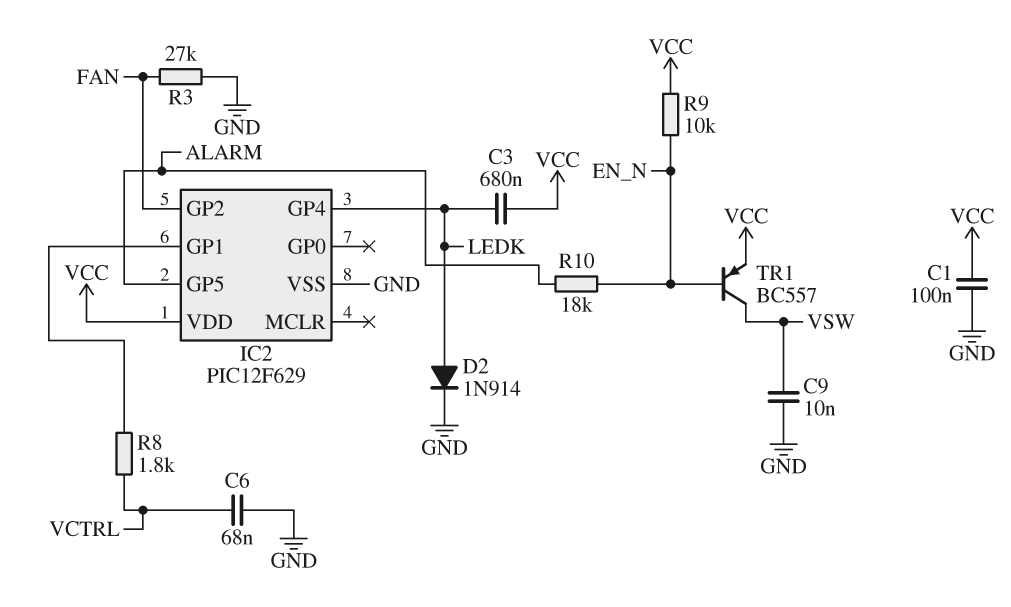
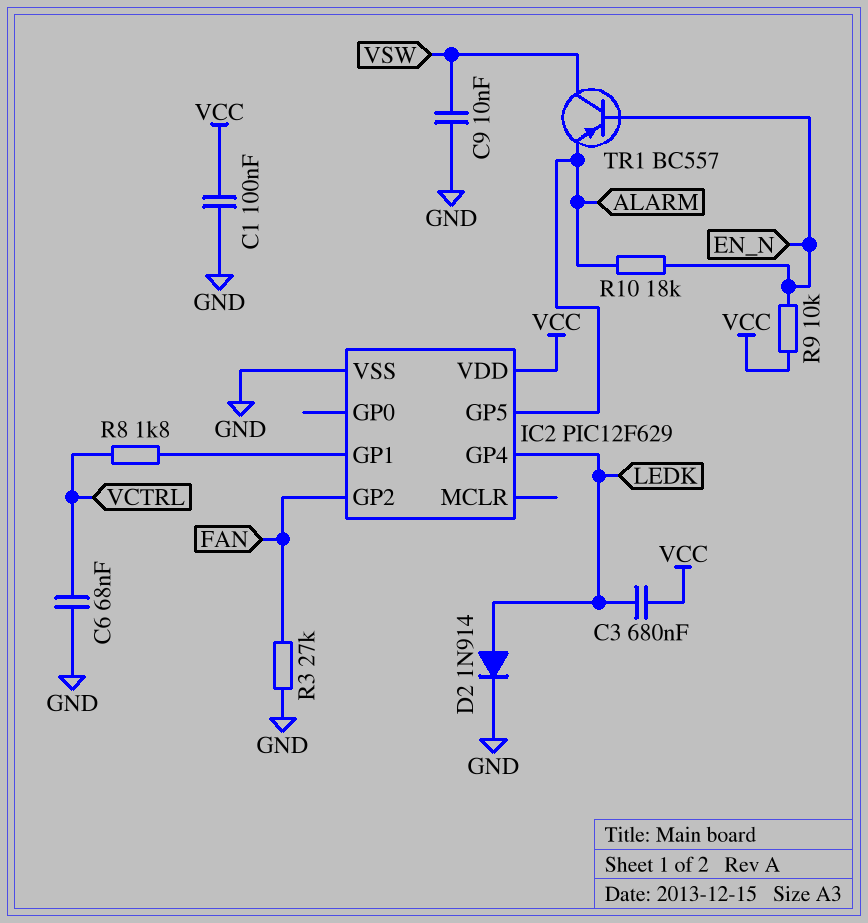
TR1: PNP BC557 (B EN_N, C VSW, E VCC) -> PNP BC557 (B EN_N, C VSW, E ALARM)

